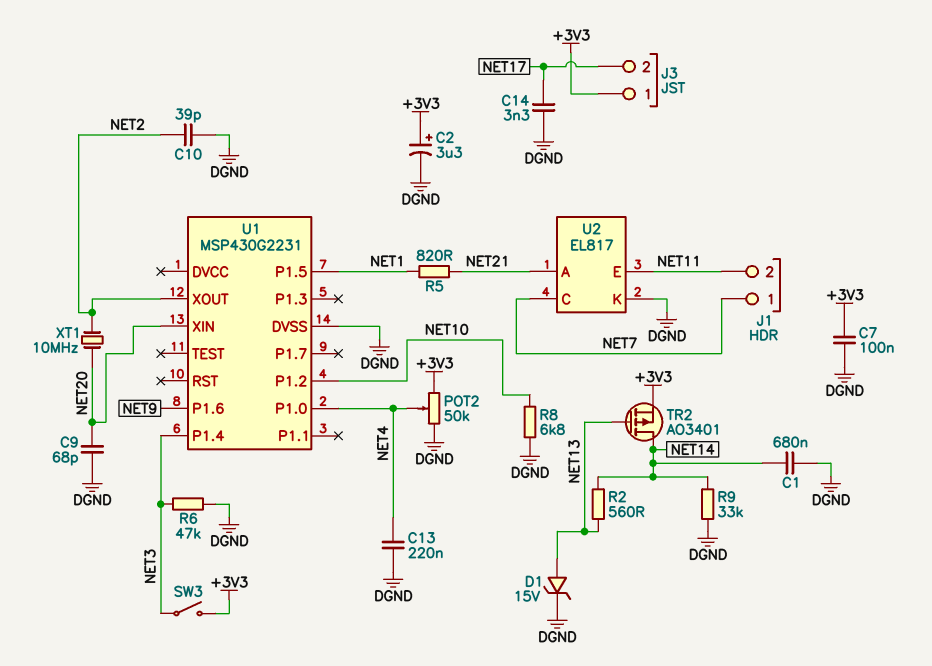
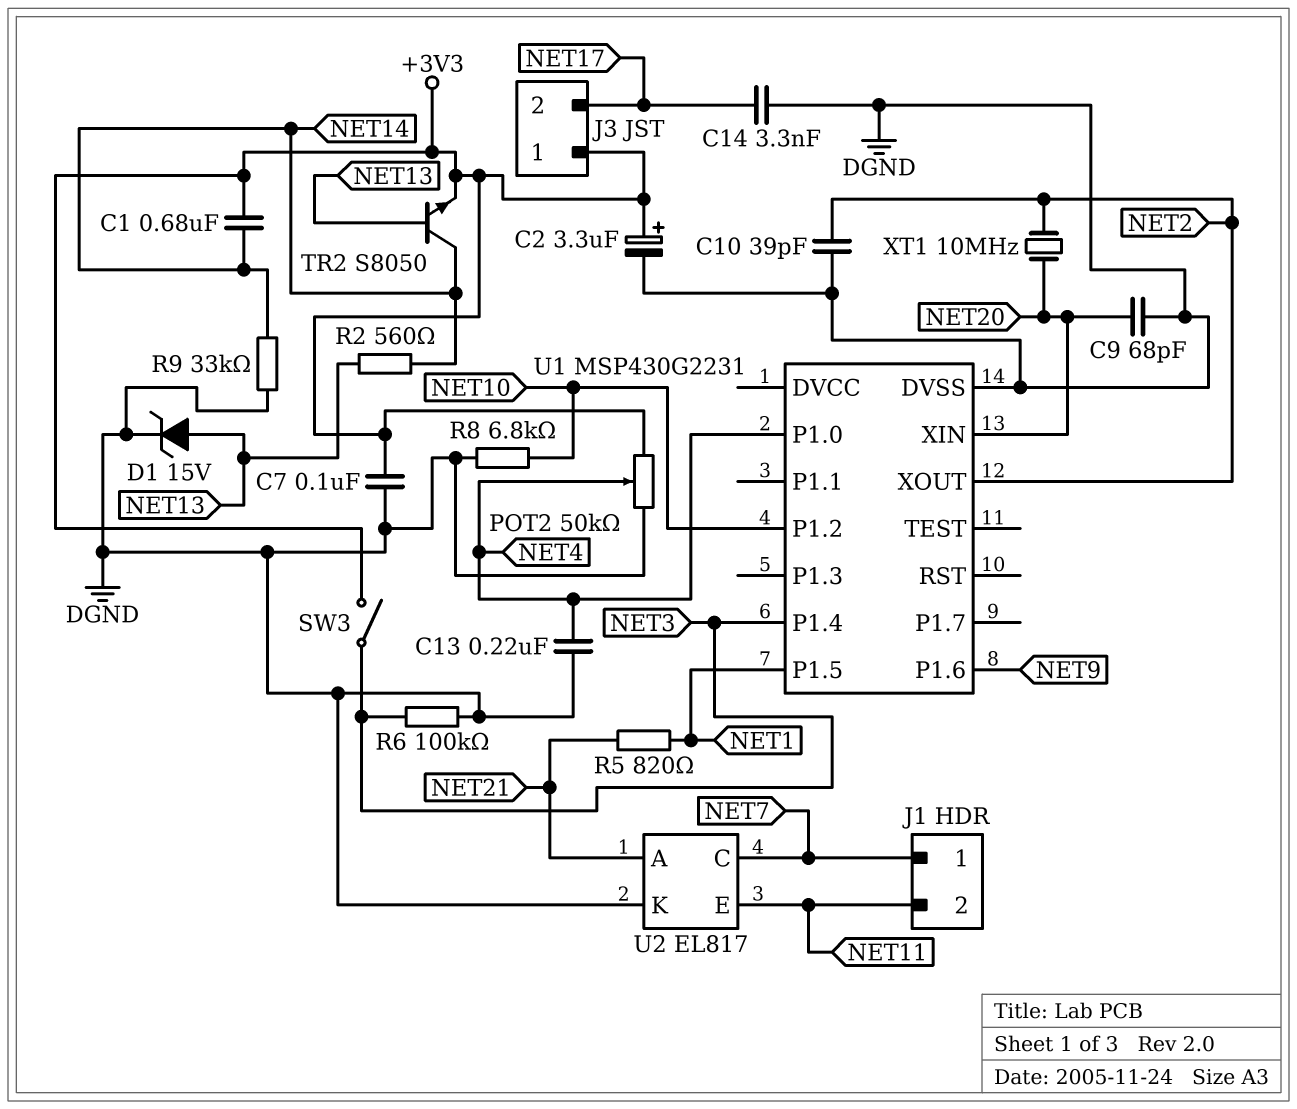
C1: 680nF (DGND, NET14) -> 680nF (+3V3, NET14)
R6: 47k (DGND, NET3) -> 100k (DGND, NET3)
TR2: PMOS AO3401 (G NET13, D NET14, S +3V3) -> NPN S8050 (B NET13, C NET14, E +3V3)

